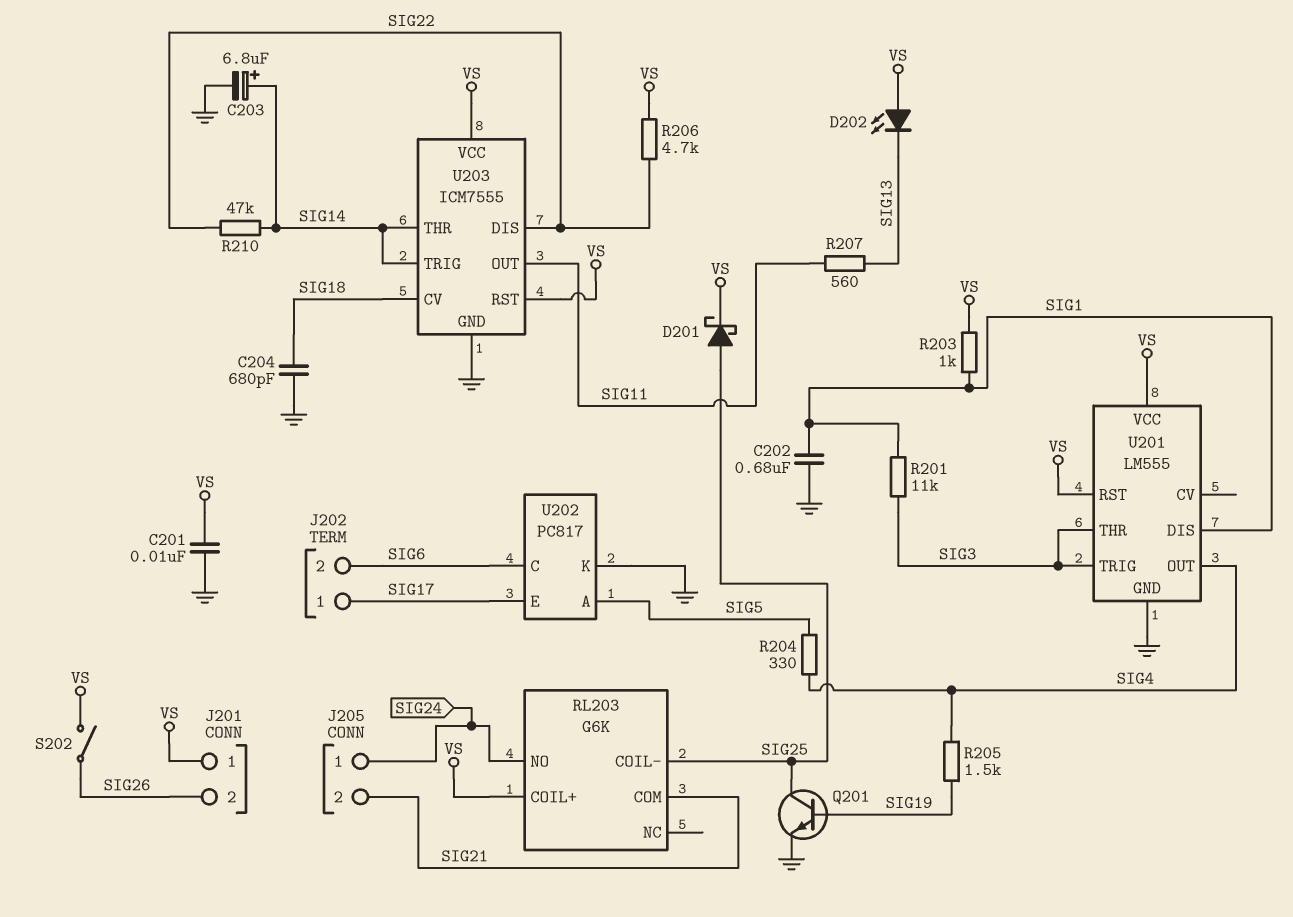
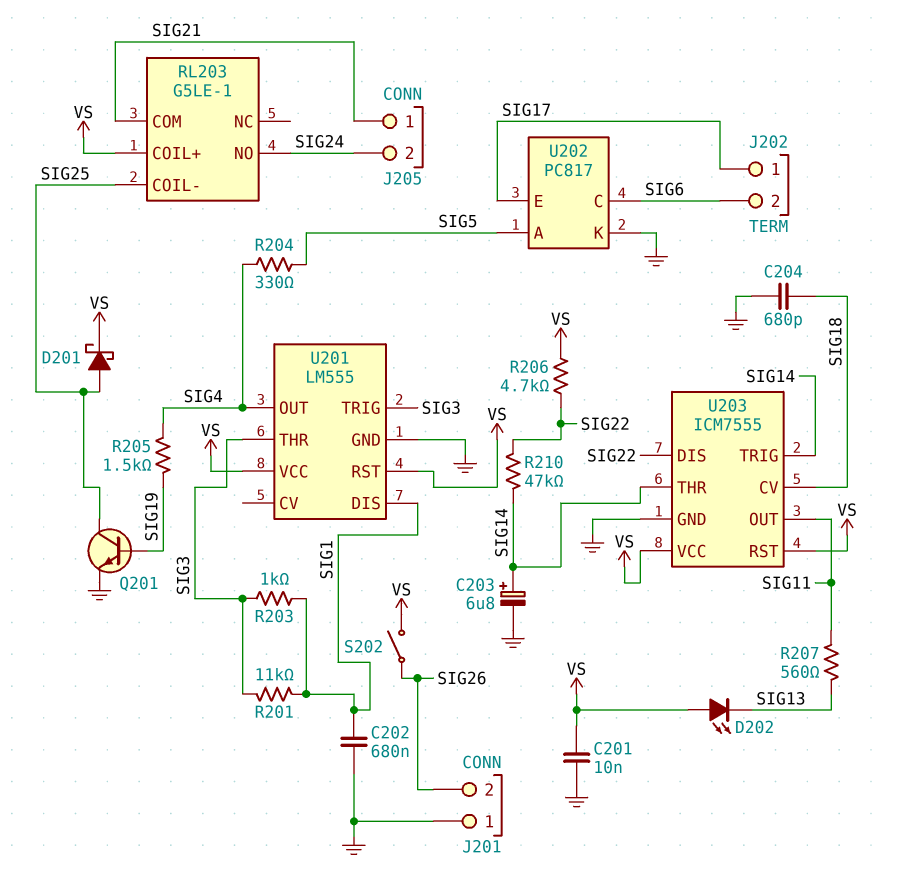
J201 pin 1: VS -> GND
J205 pin 1: SIG24 -> SIG21
J205 pin 2: SIG21 -> SIG24
R203: 1k (SIG1, VS) -> 1k (SIG1, SIG3)
RL203: G6K -> G5LE-1

